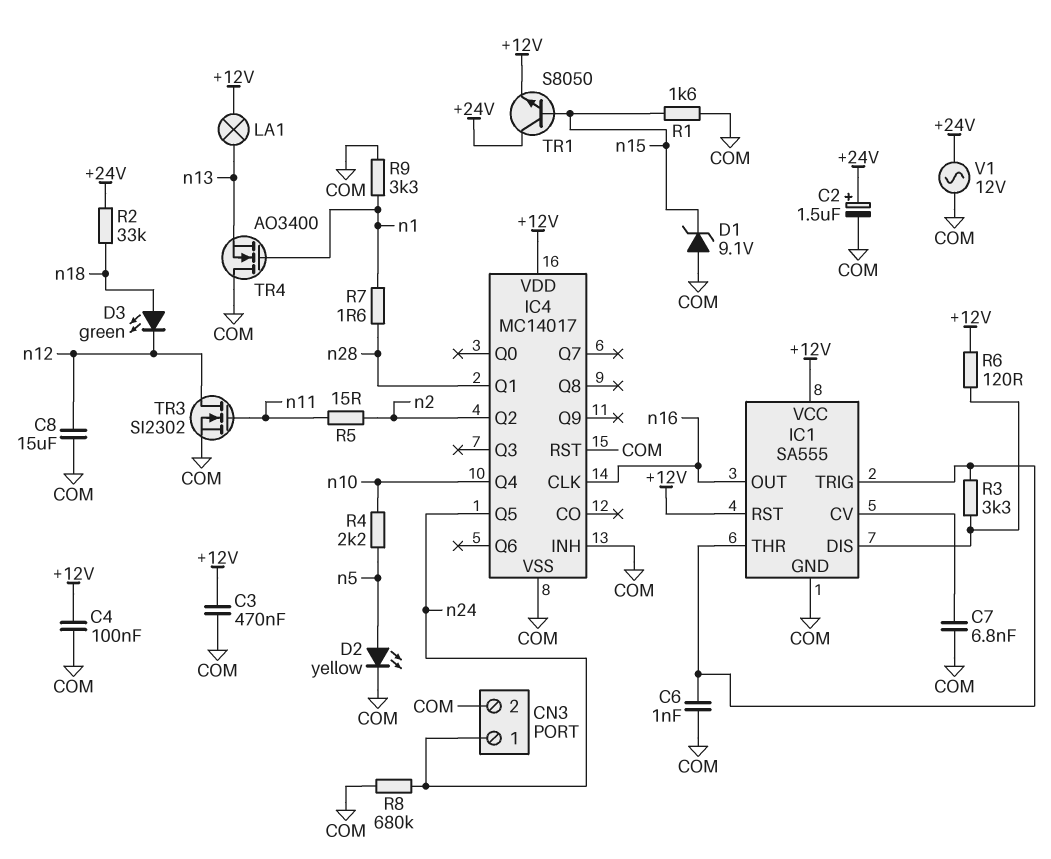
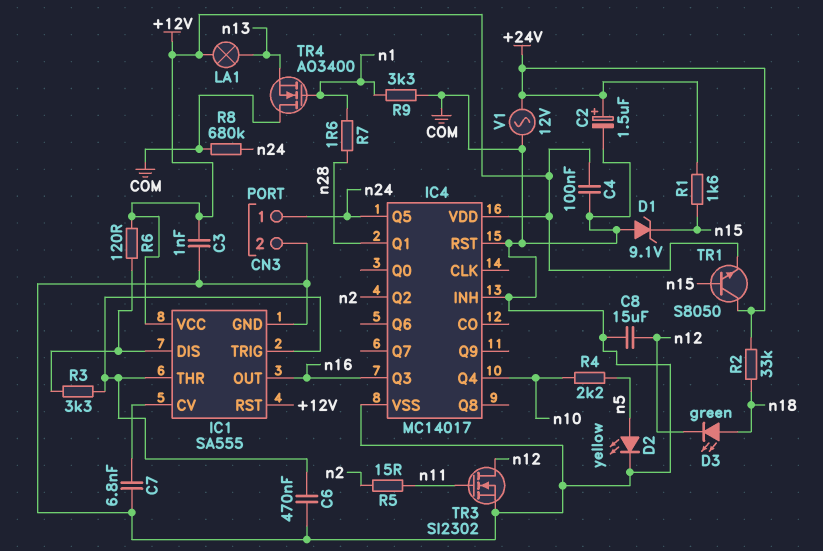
C3: 470nF (+12V, COM) -> 1nF (+12V, COM)
C6: 1nF (COM, IC1/THR) -> 470nF (COM, IC1/THR)
IC4 pin CLK: n16 -> none
IC4 pin Q3: none -> n16
R1: 1.6k (COM, n15) -> 1.6k (+24V, n15)

